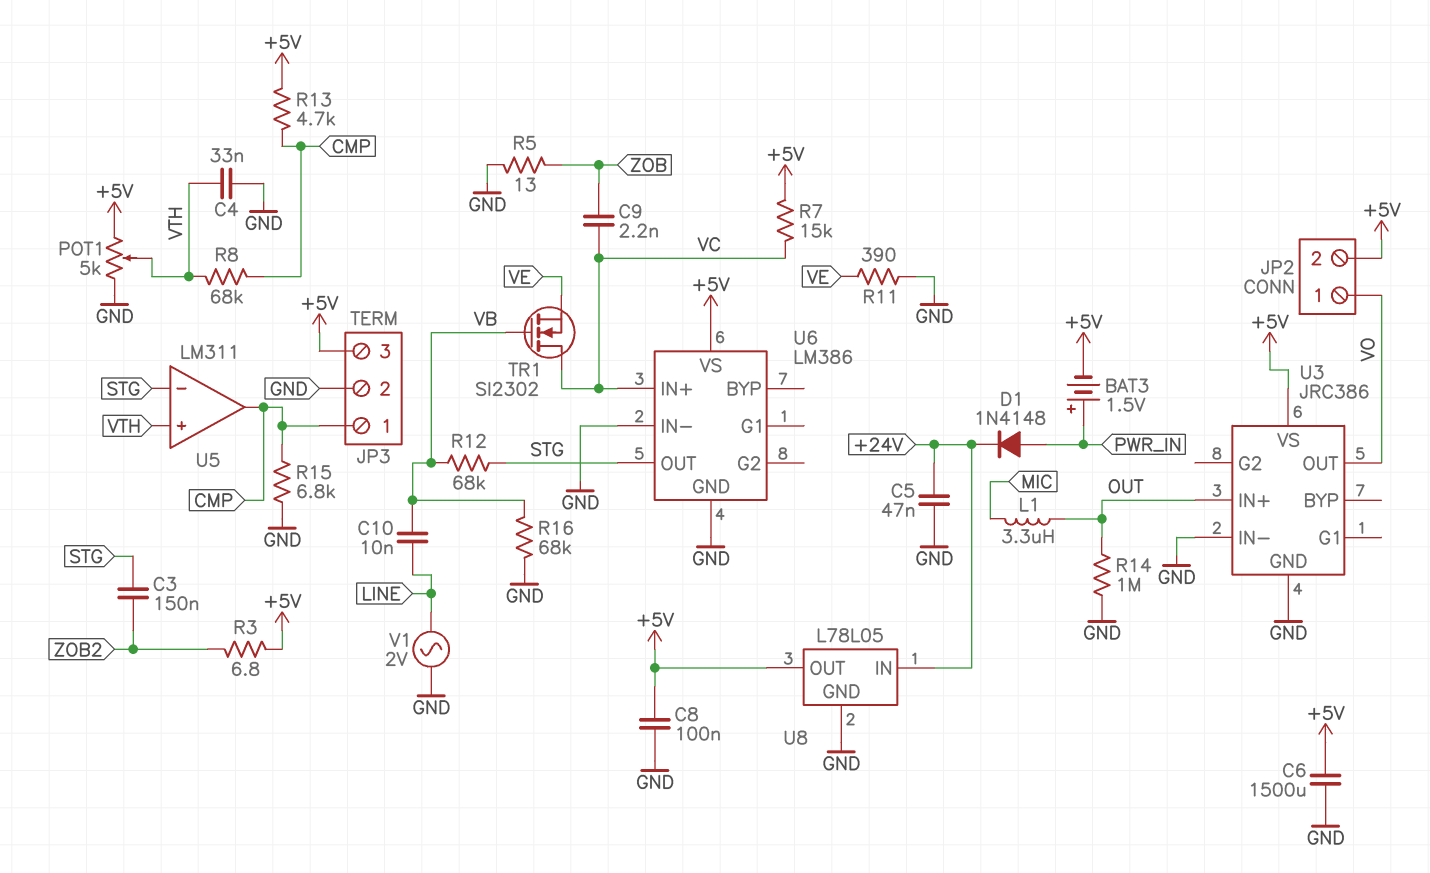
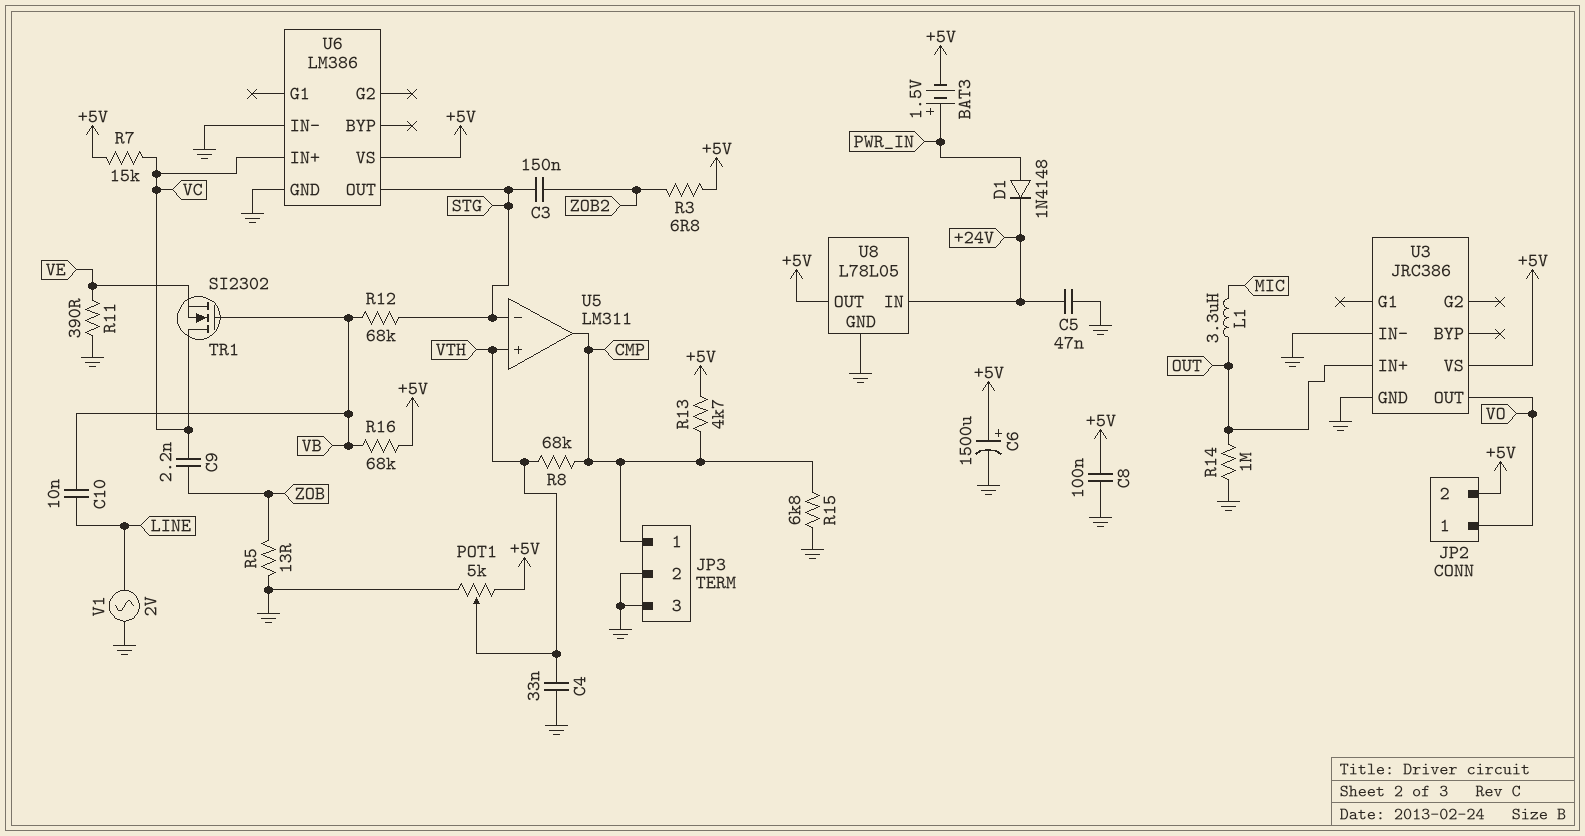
C6: 1500uF (+5V, GND) -> 1500uF (plus +5V, minus GND)
JP3 pin 3: +5V -> GND
R16: 68k (GND, VB) -> 68k (+5V, VB)

